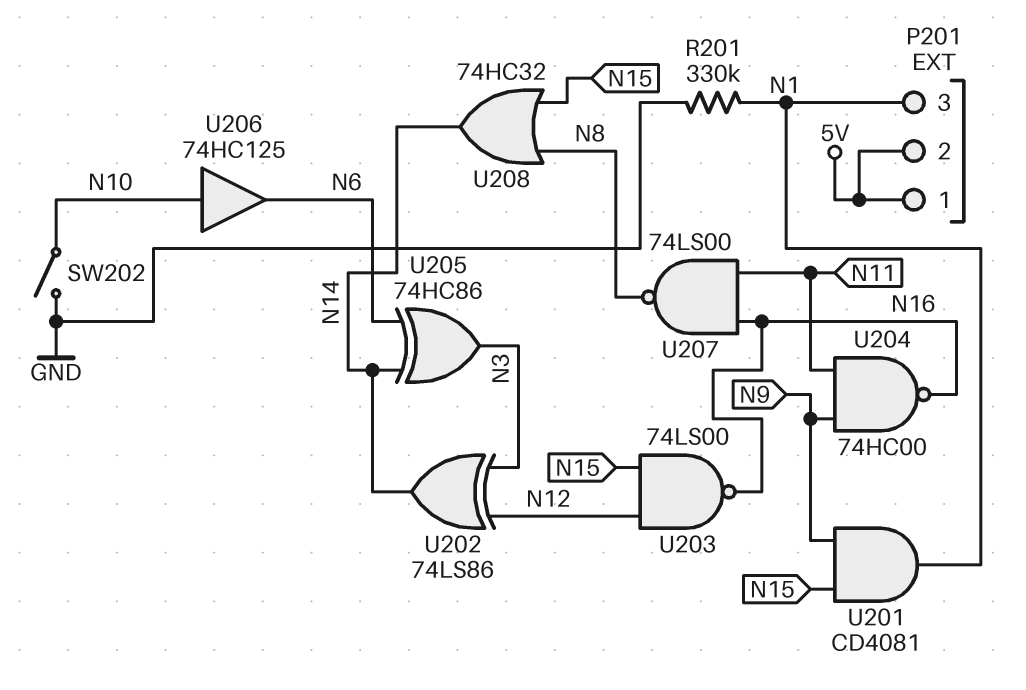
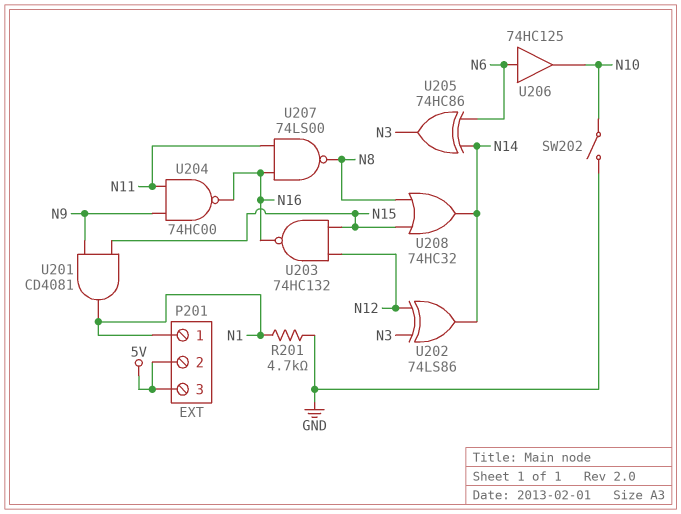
P201 pin 1: 5V -> N1
P201 pin 3: N1 -> 5V
R201: 330k (GND, N1) -> 4.7k (GND, N1)
U203: NAND 74LS00 (in N12, in N15, out N16) -> NAND 74HC132 (in N12, in N15, out N16)
U206: buffer 74HC125 (in N10, out N6) -> buffer 74HC125 (in N6, out N10)

